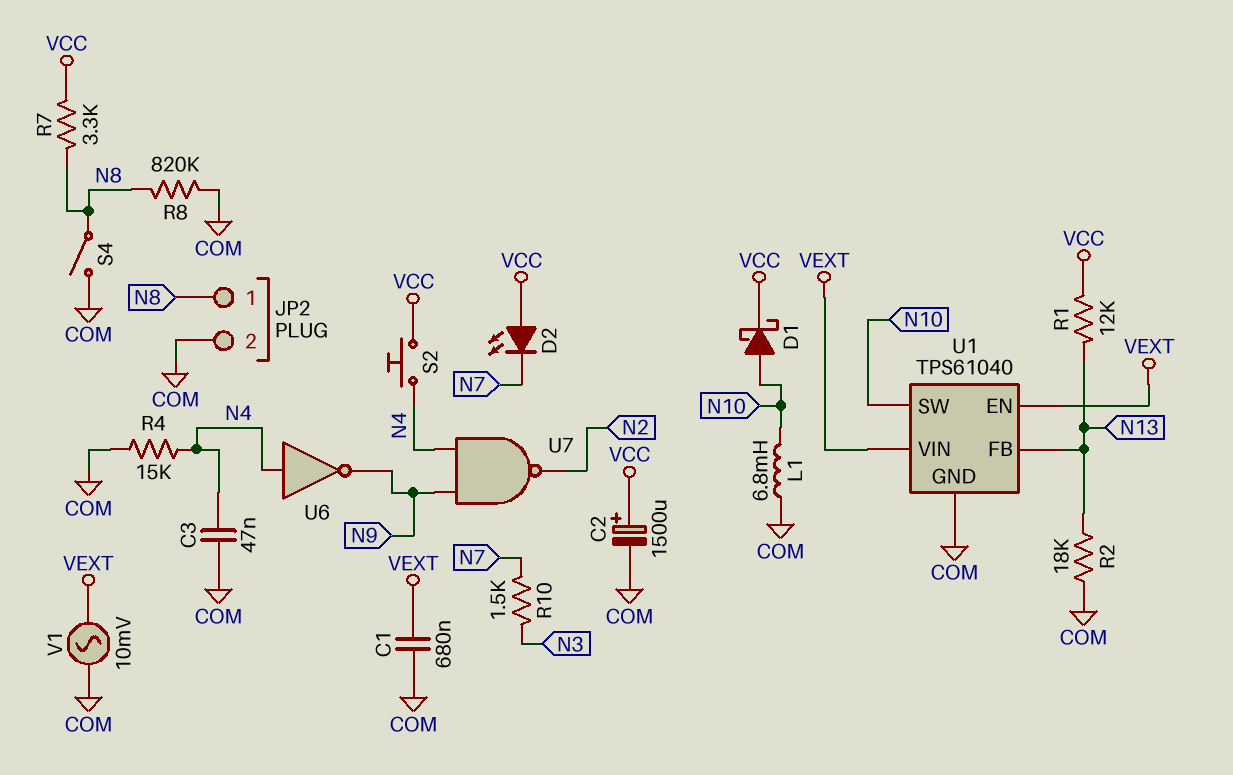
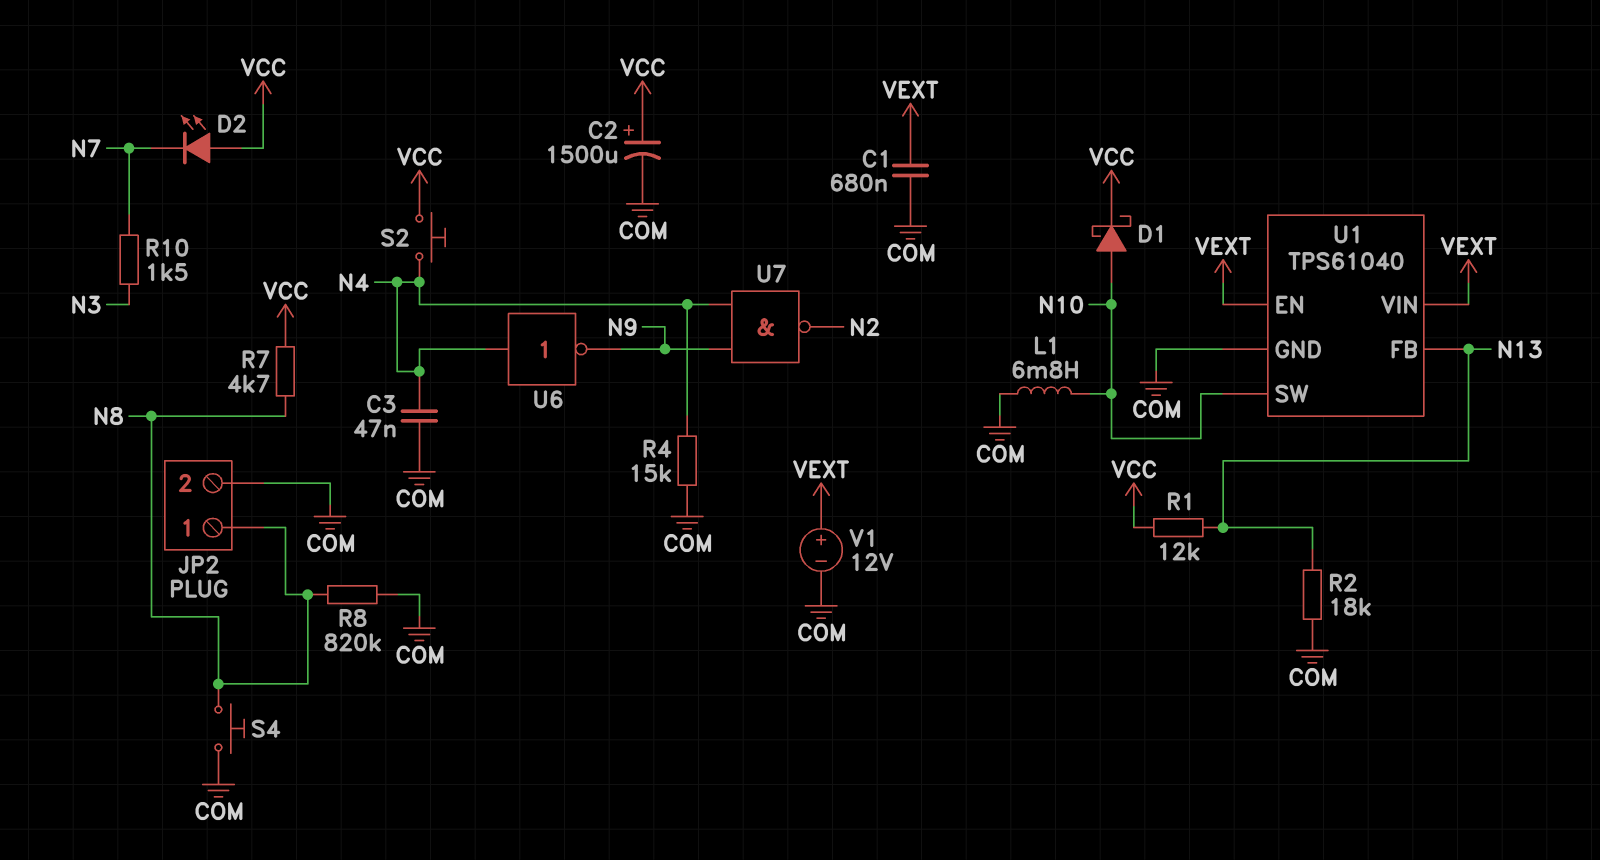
R7: 3.3k (N8, VCC) -> 4.7k (N8, VCC)
S4: switch (COM, N8) -> button (COM, N8)
V1: AC 10mV (COM, VEXT) -> 12V (plus VEXT, minus COM)

